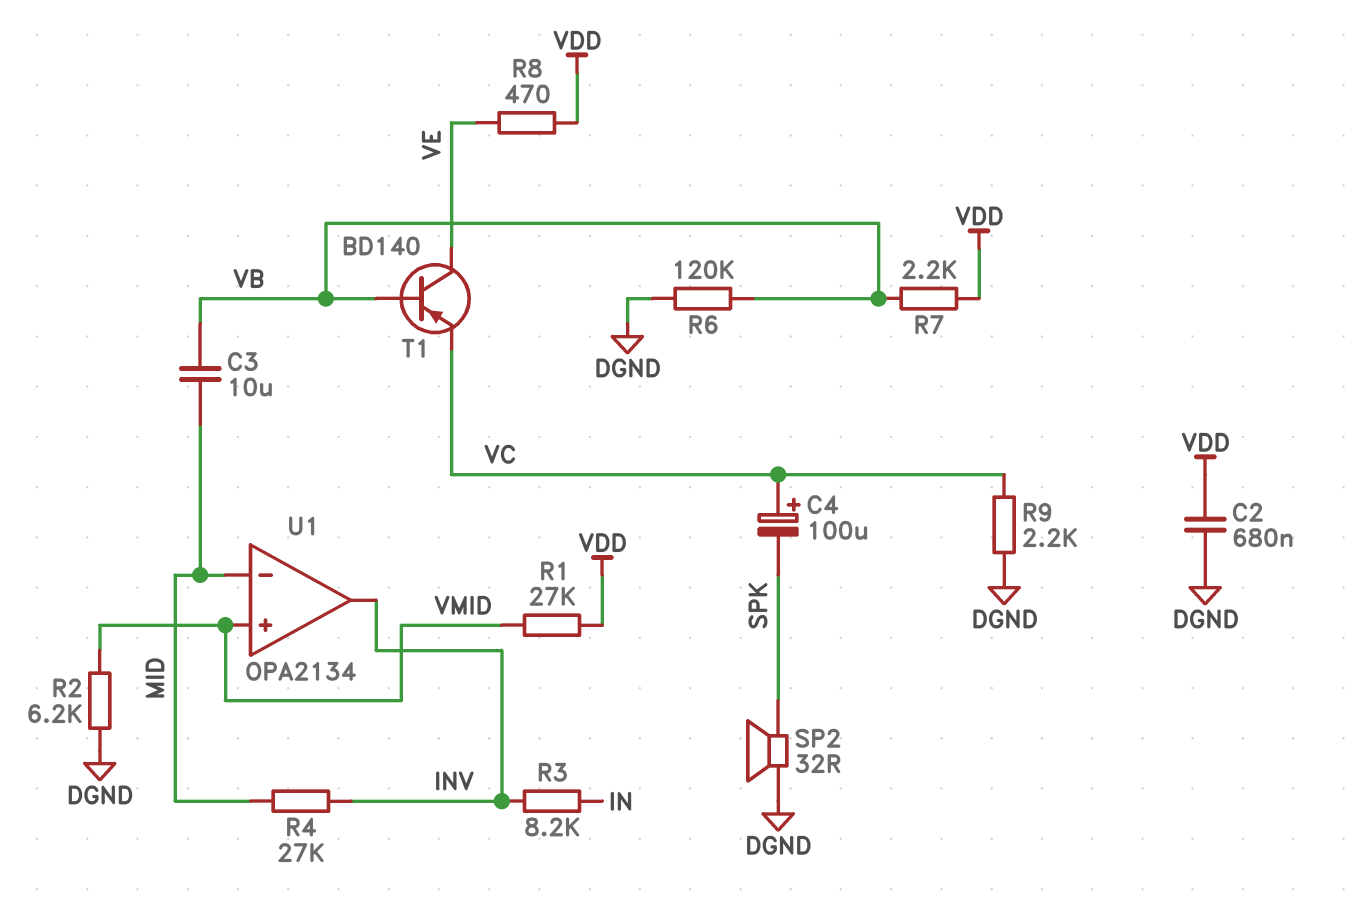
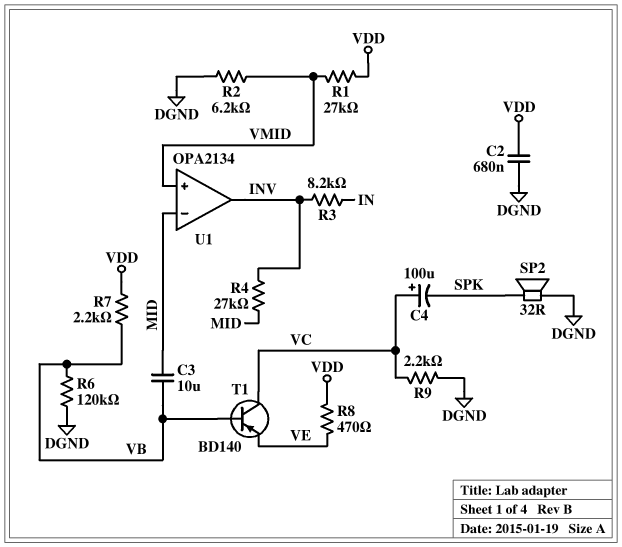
T1: PNP BD140 (B VB, C VE, E VC) -> PNP BD140 (B VB, C VC, E VE)

